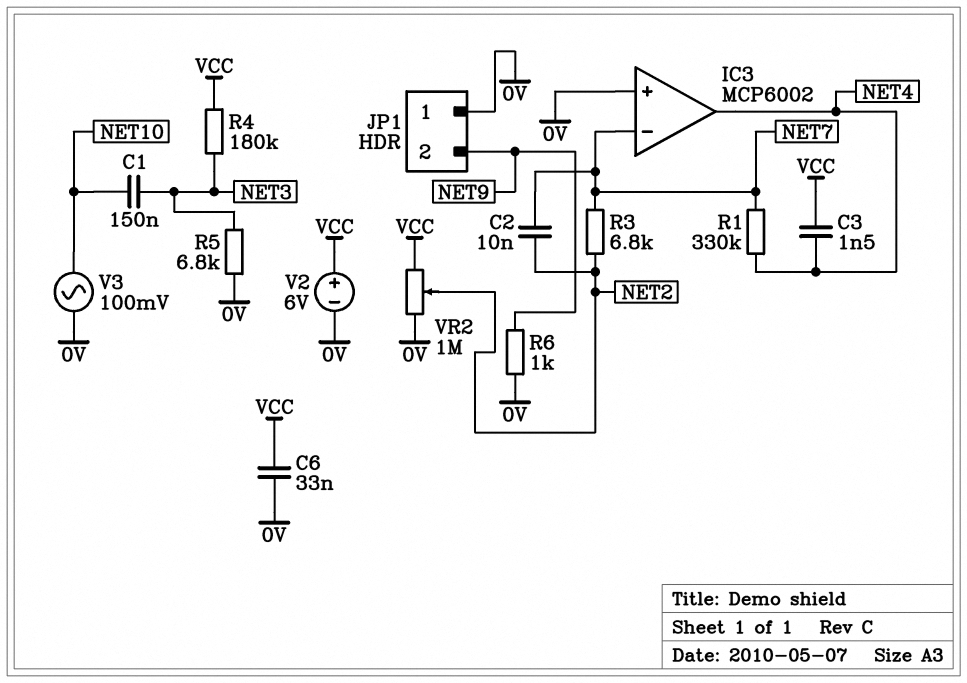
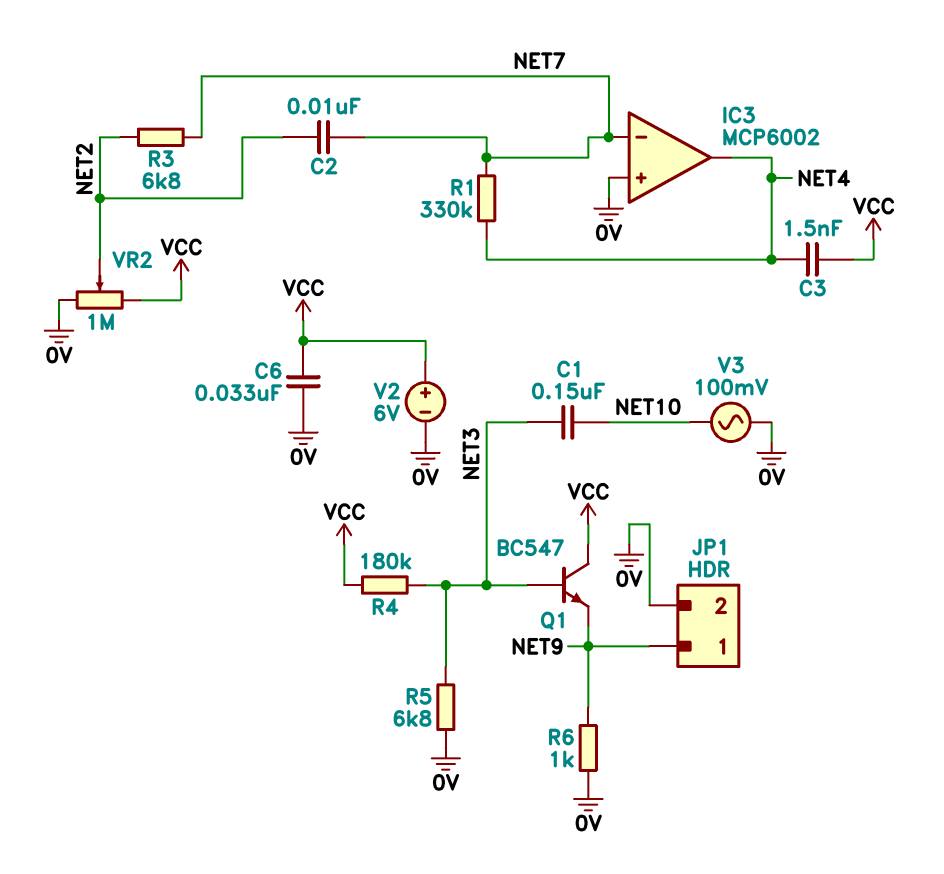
JP1 pin 1: 0V -> NET9
JP1 pin 2: NET9 -> 0V
Q1: none -> NPN BC547 (B NET3, C VCC, E NET9)

